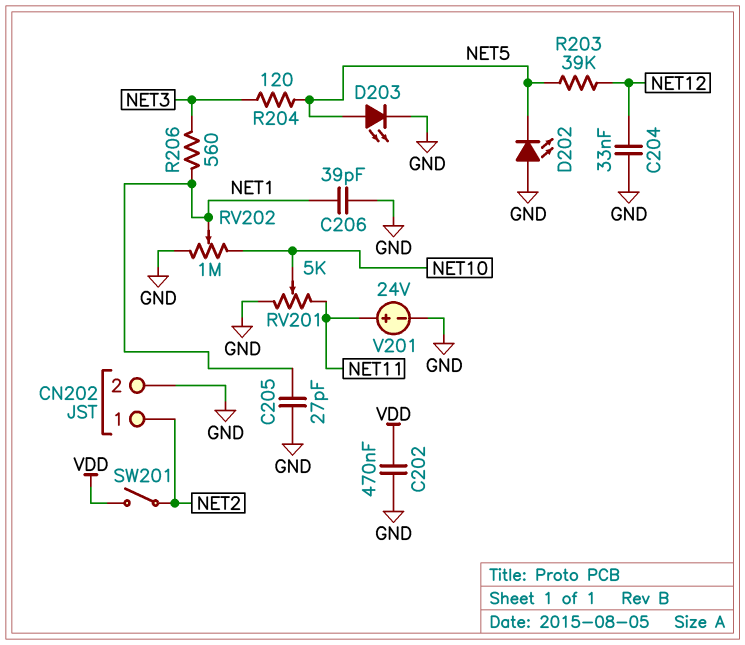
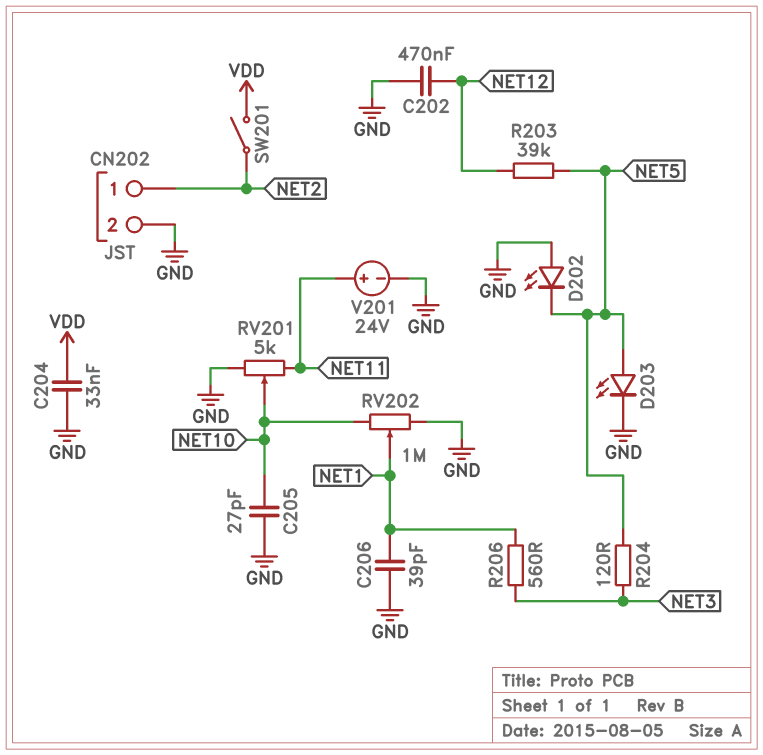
C202: 470nF (GND, VDD) -> 470nF (GND, NET12)
C204: 33nF (GND, NET12) -> 33nF (GND, VDD)
C205: 27pF (GND, NET1) -> 27pF (GND, NET10)

